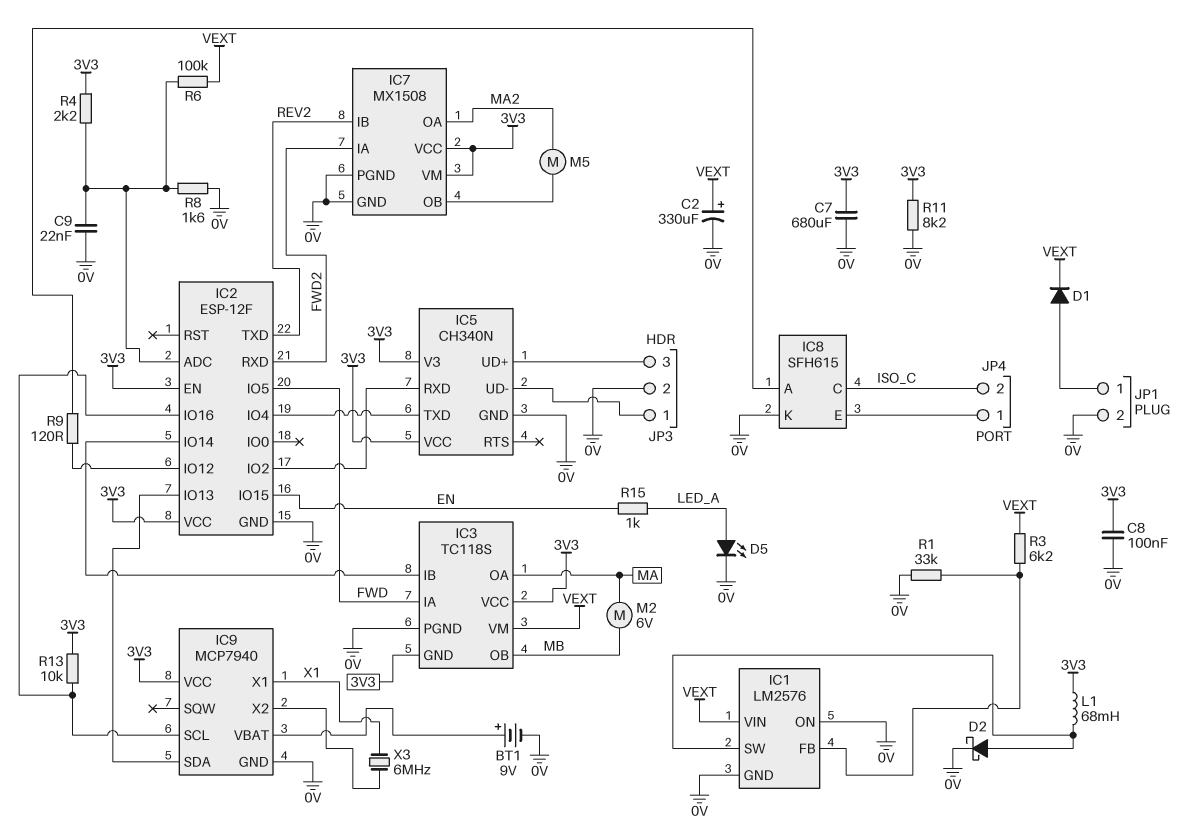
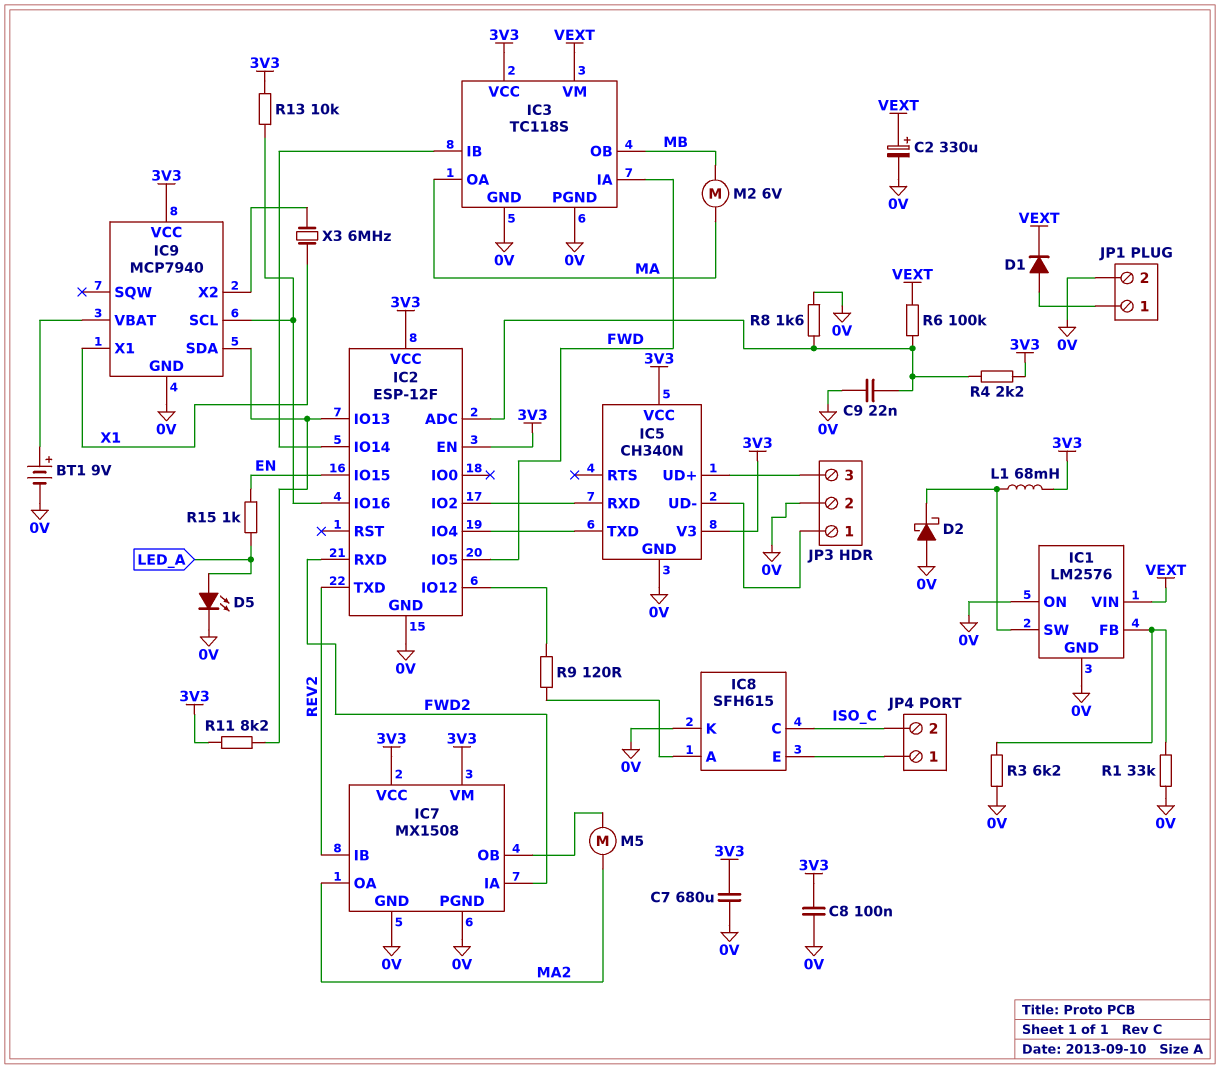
D2: schottky (A IC1/SW, K 0V) -> schottky (A 0V, K IC1/SW)
IC3 pin GND: 3V3 -> 0V
R3: 6.2k (IC1/FB, VEXT) -> 6.2k (0V, IC1/FB)
R11: 8.2k (0V, 3V3) -> 8.2k (3V3, IC2/IO13)

